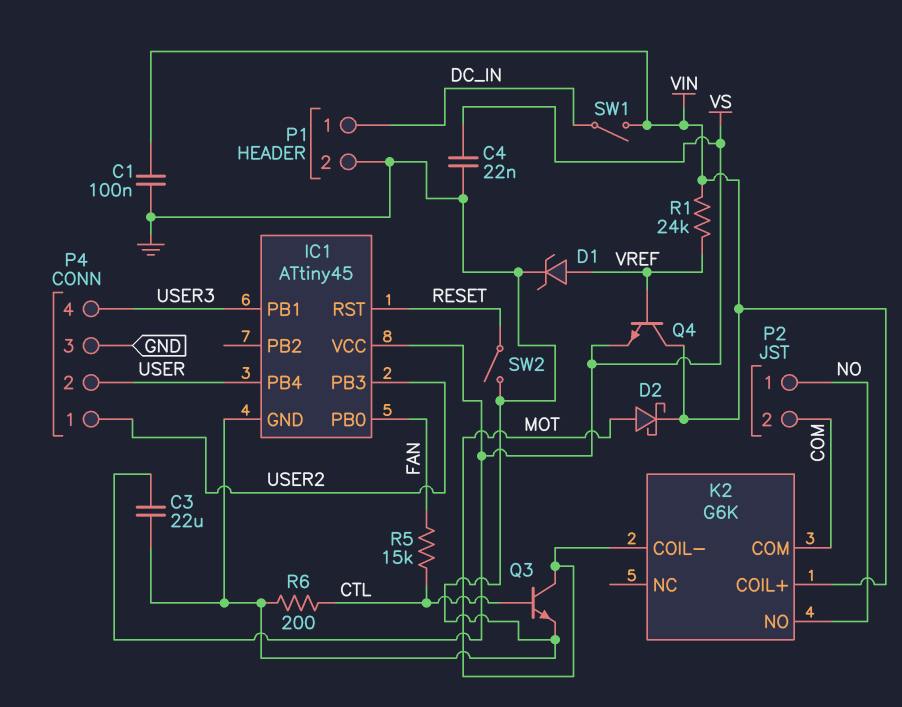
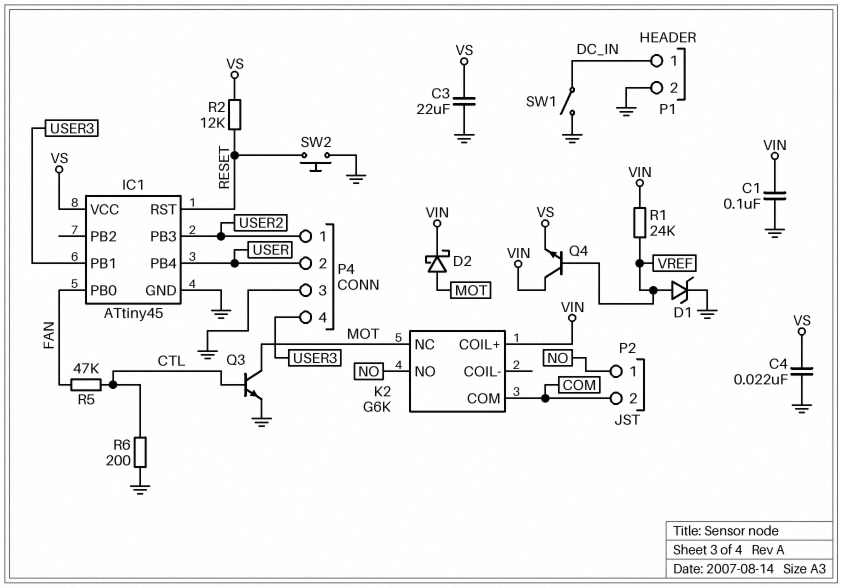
K2 pin COIL-: MOT -> none
K2 pin NC: none -> MOT
R2: none -> 12k (RESET, VS)
R5: 15k (CTL, FAN) -> 47k (CTL, FAN)
SW1: switch (DC_IN, VIN) -> switch (DC_IN, GND)
SW2: switch (GND, RESET) -> button (GND, RESET)

